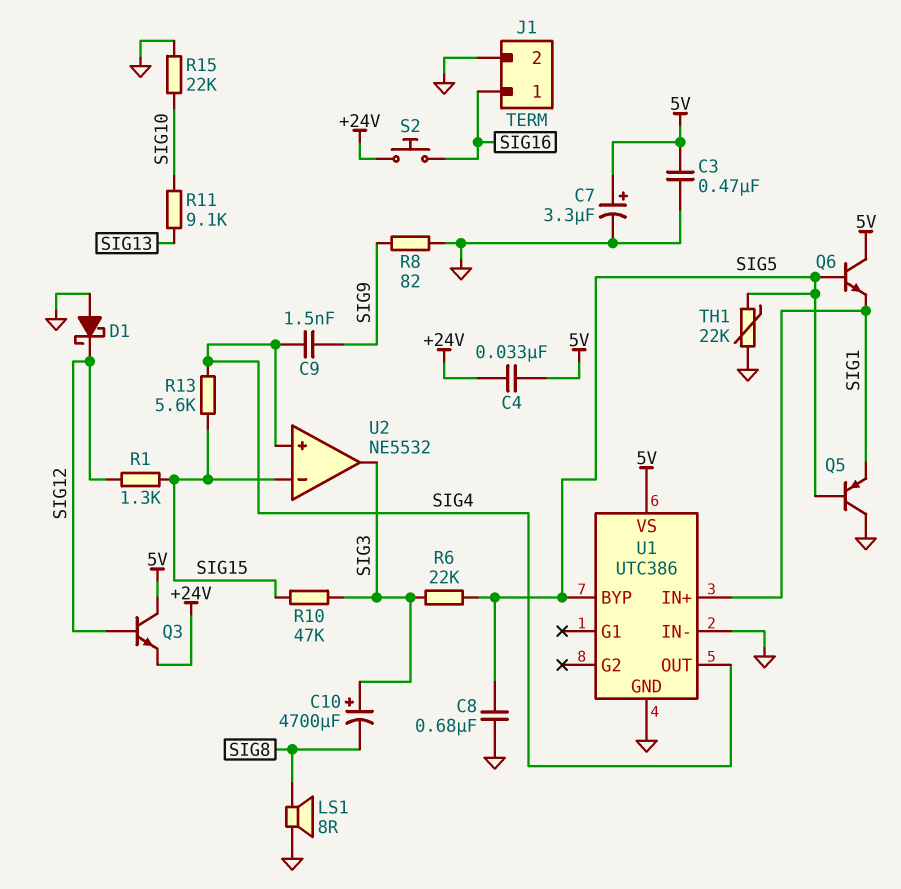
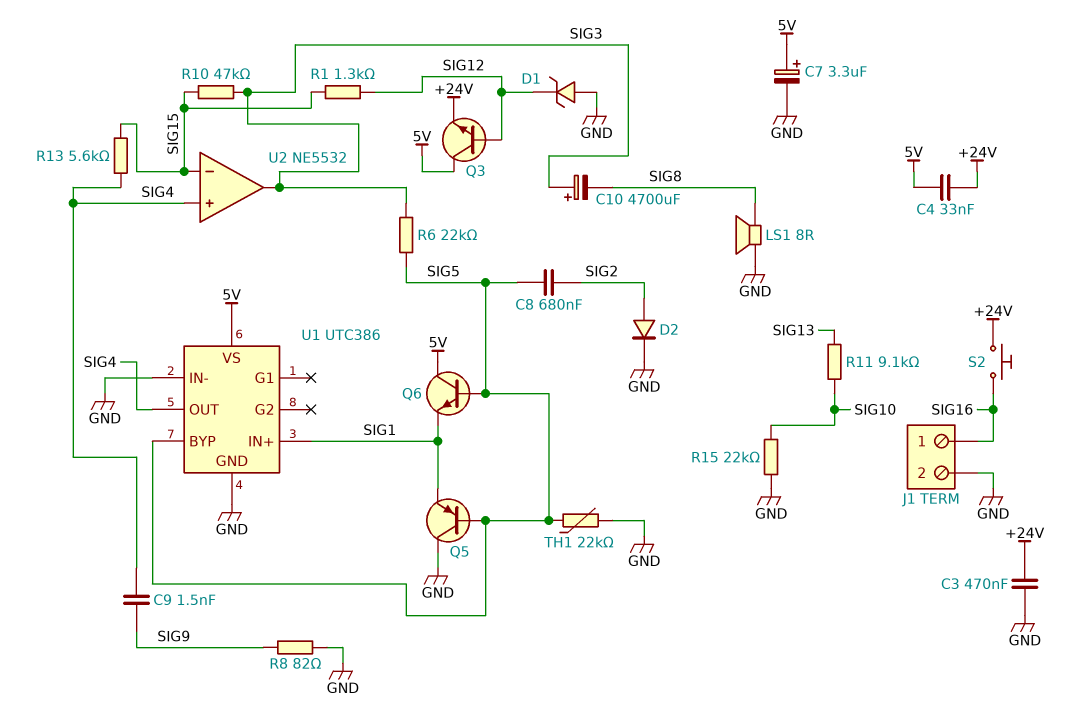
C3: 470nF (5V, GND) -> 470nF (+24V, GND)
C8: 680nF (GND, SIG5) -> 680nF (SIG2, SIG5)
D1: schottky (A GND, K SIG12) -> zener (A GND, K SIG12)
D2: none -> diode (A SIG2, K GND)

